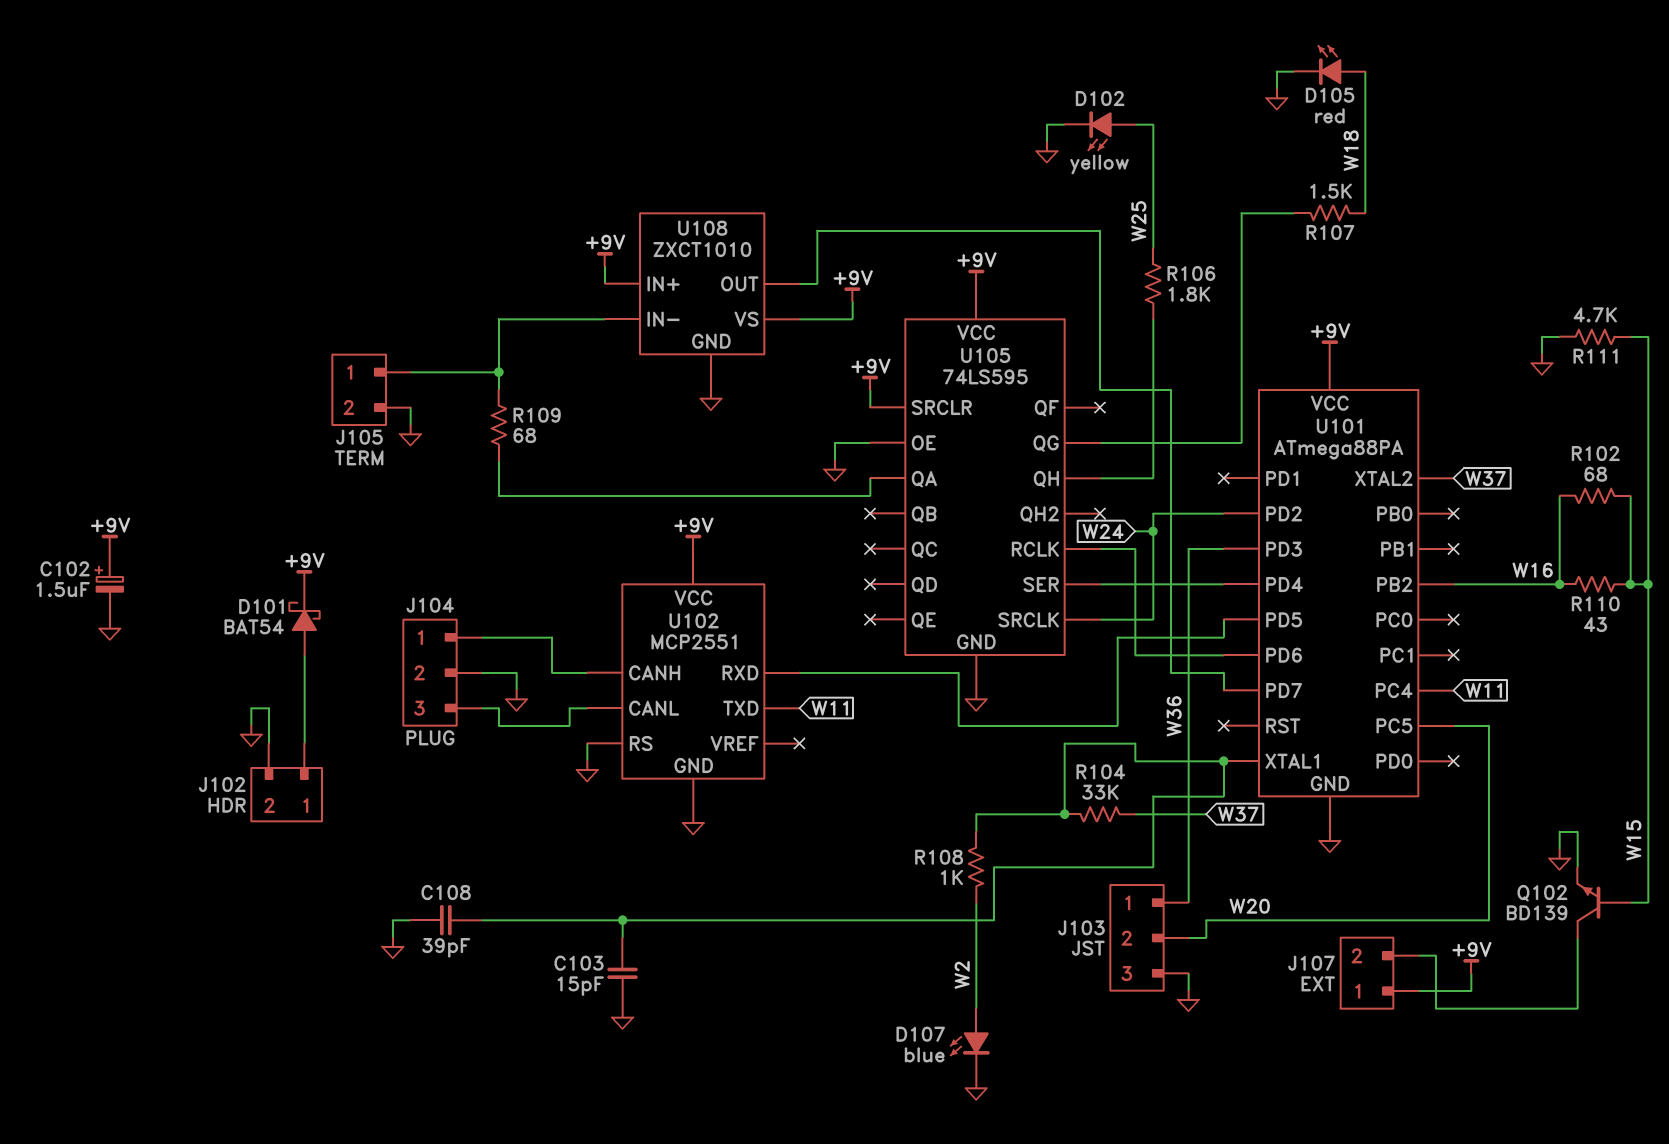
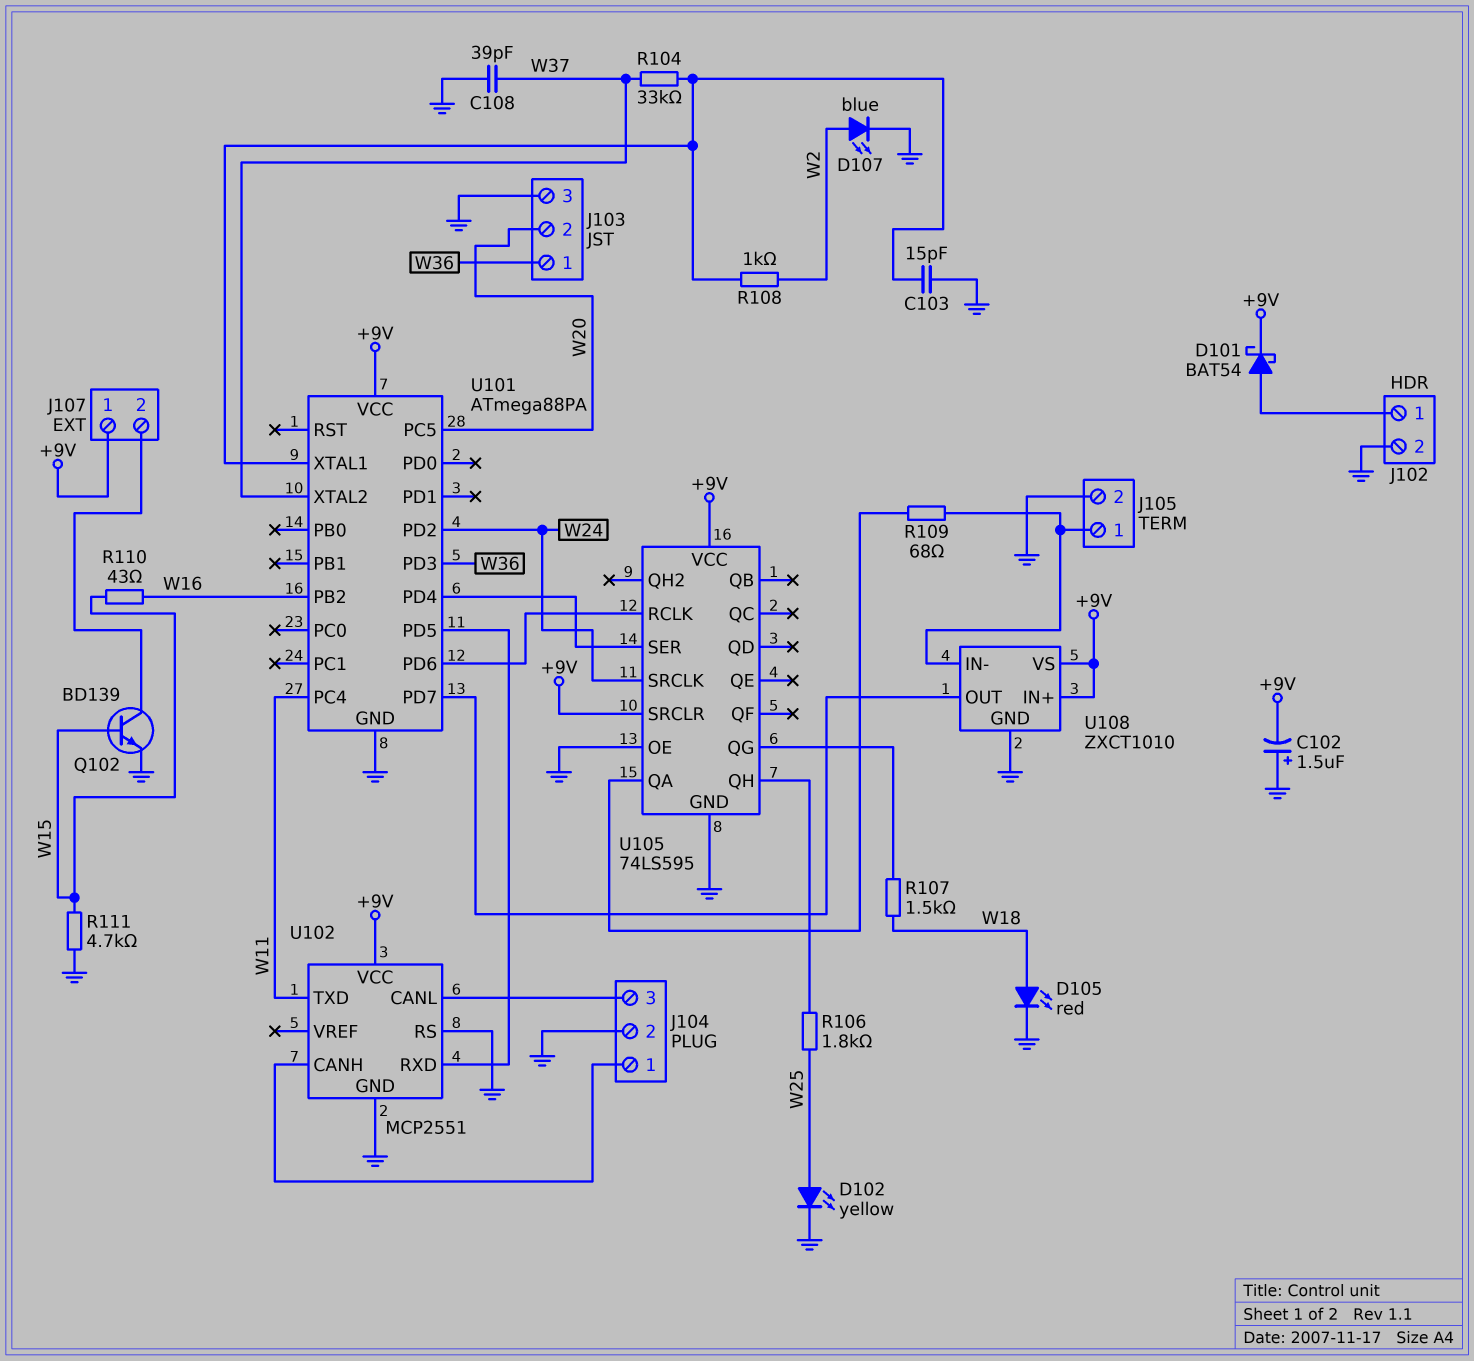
C102: 1.5uF (plus +9V, minus GND) -> 1.5uF (plus GND, minus +9V)
C108: 39pF (GND, U101/XTAL1) -> 39pF (GND, W37)
R102: 68 (W15, W16) -> none

